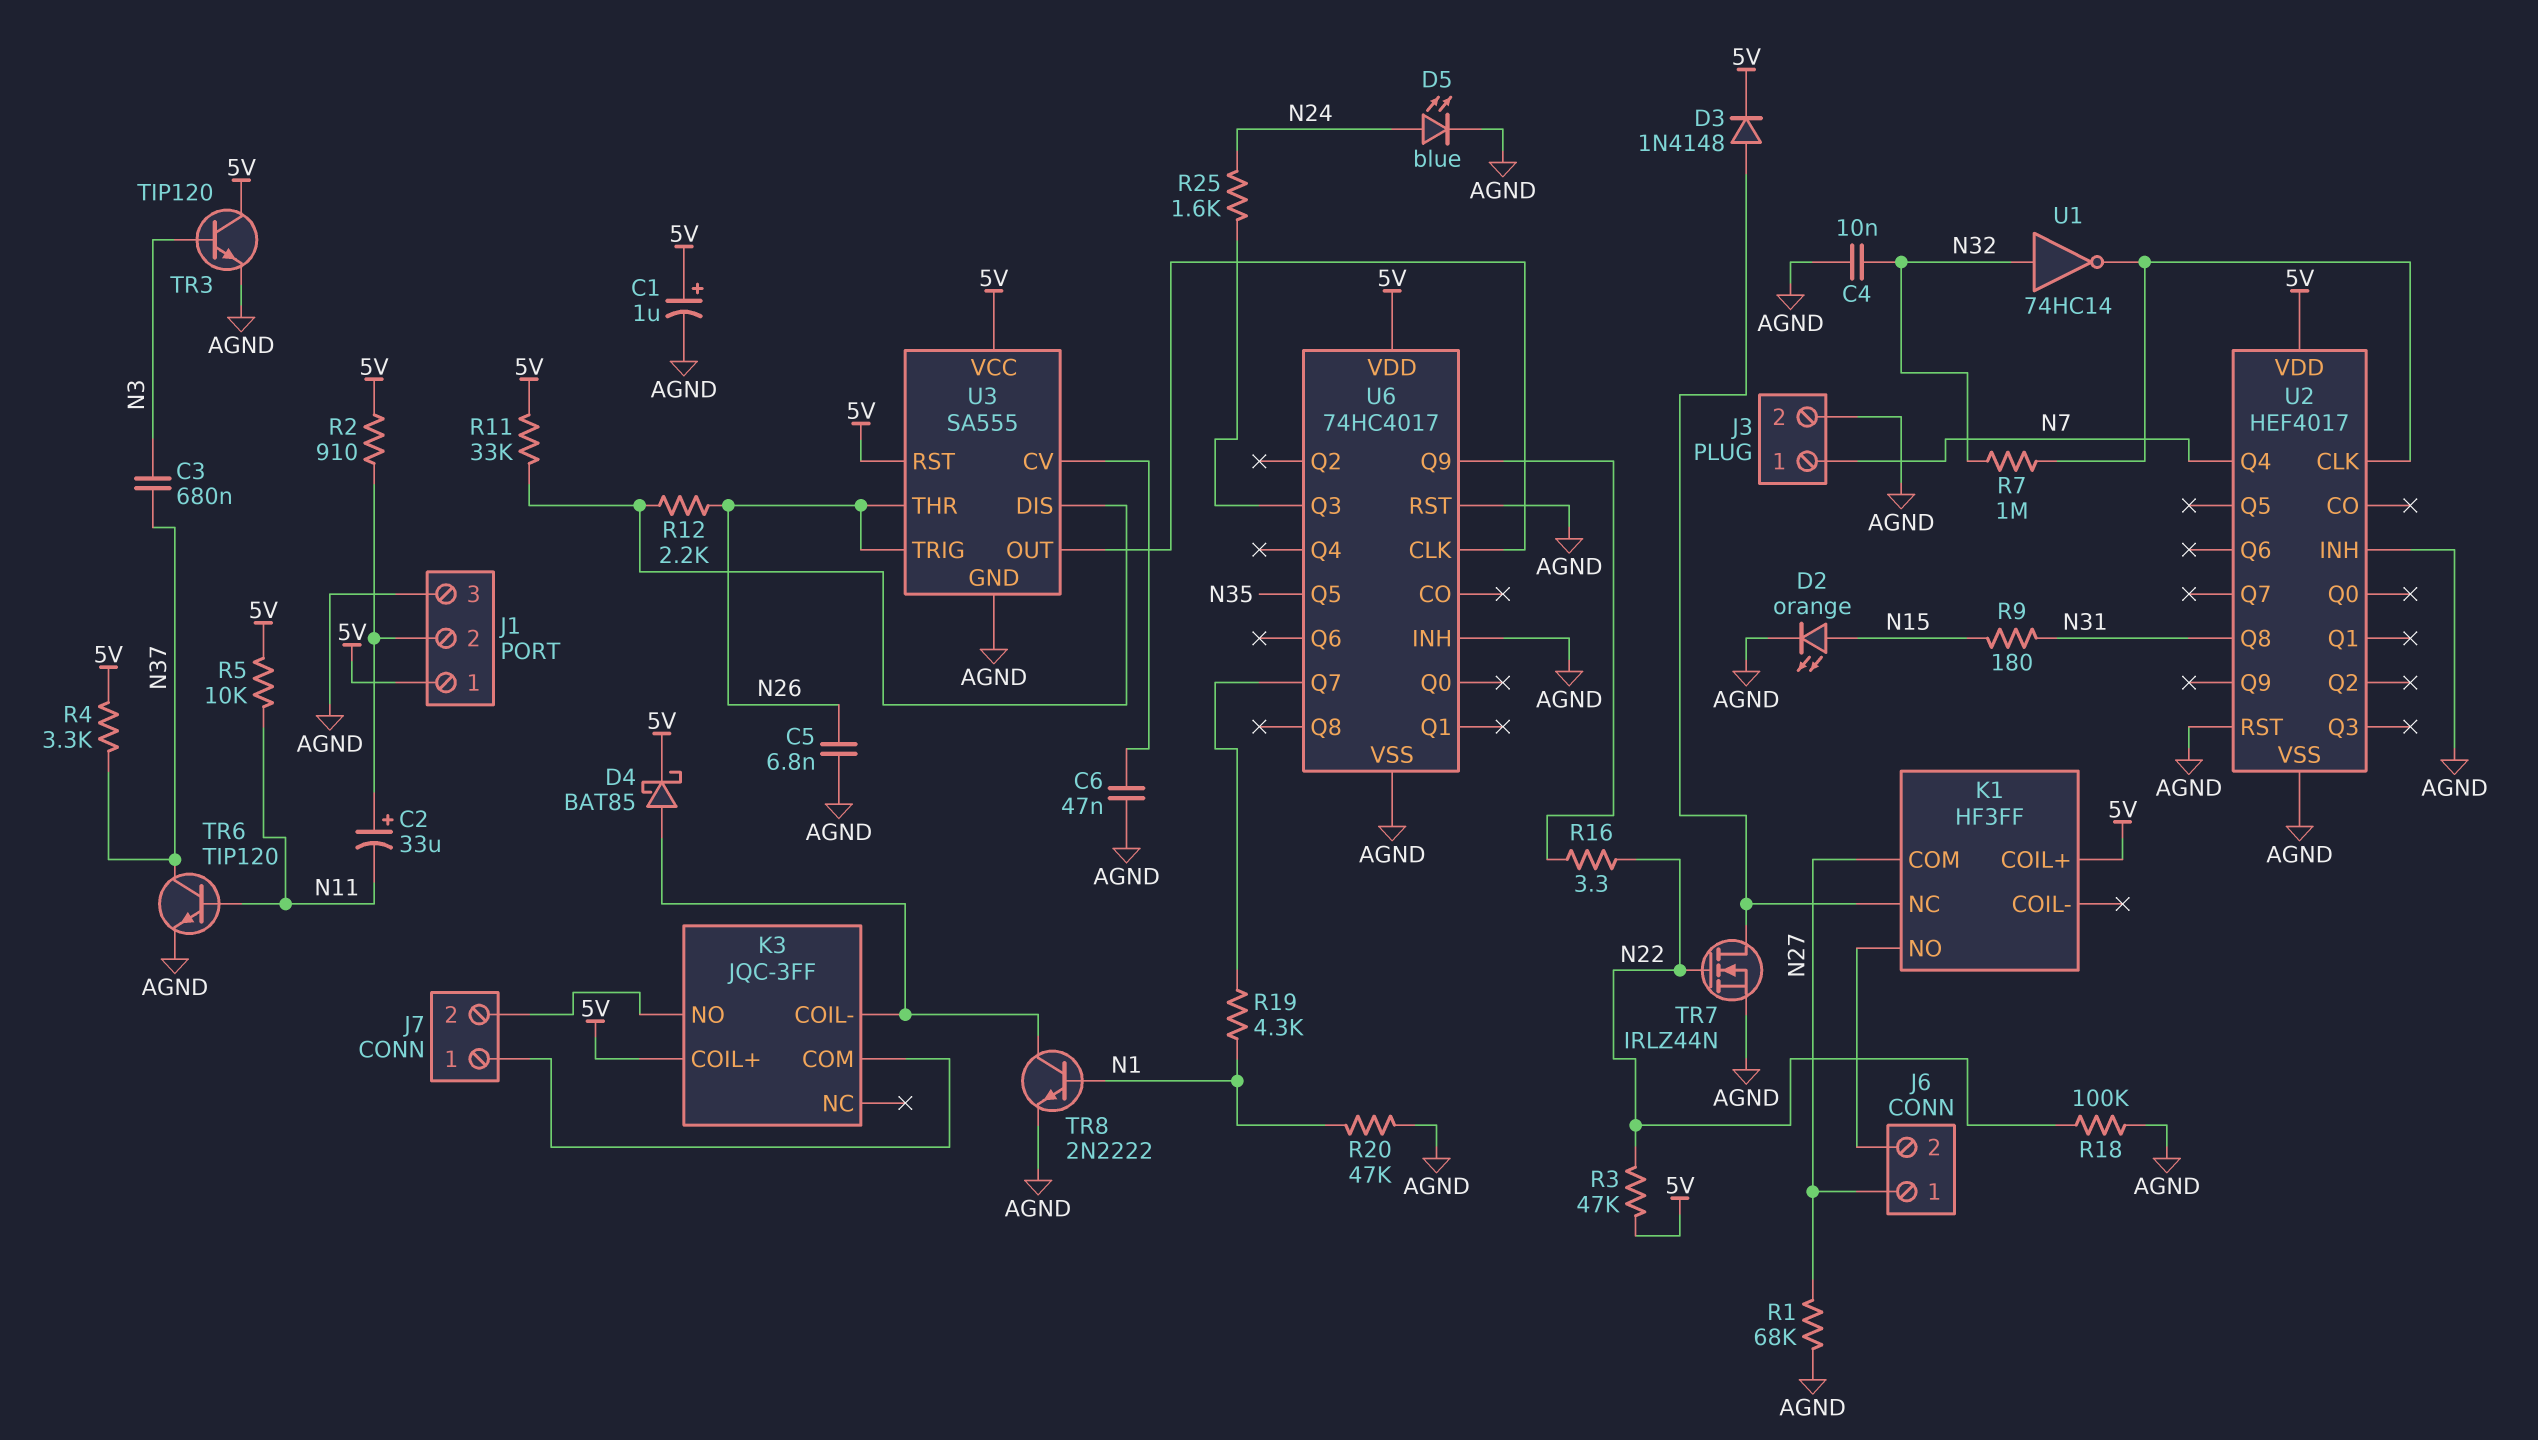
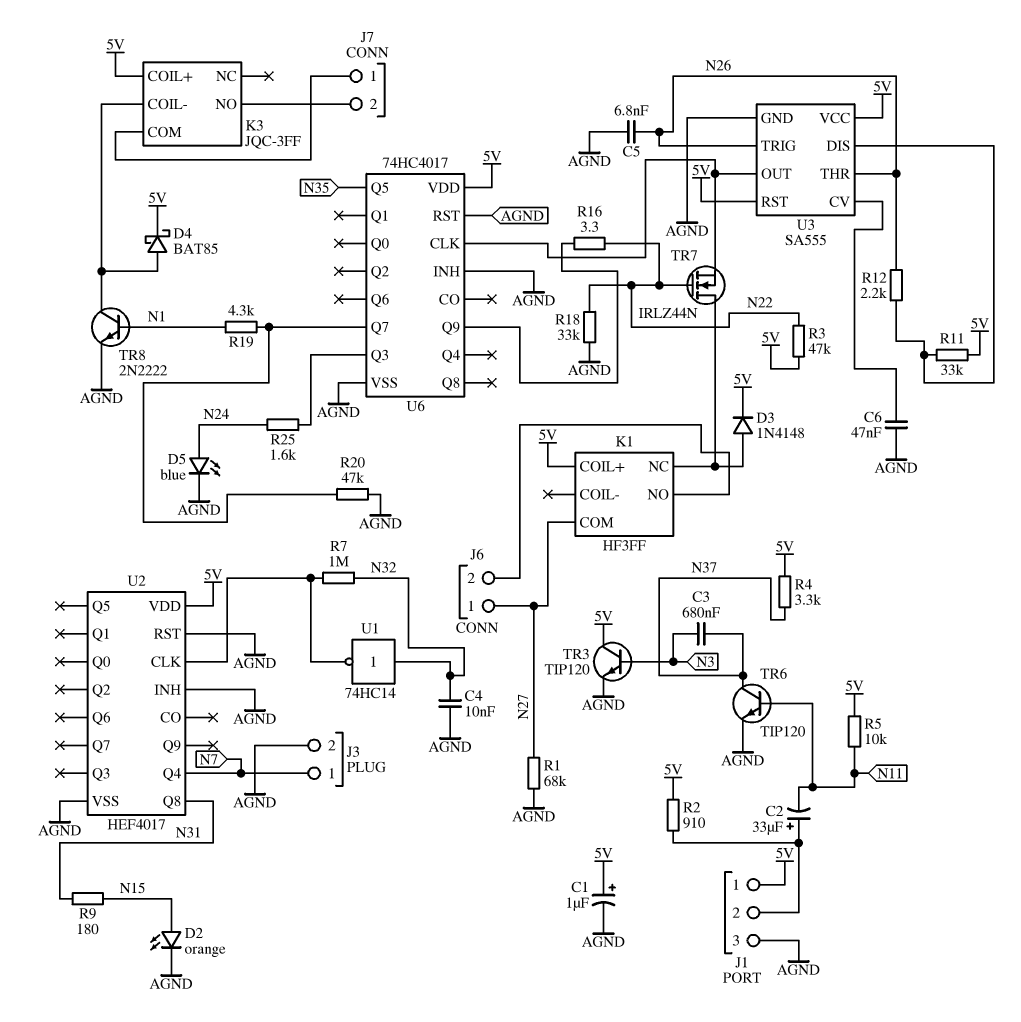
R18: 100k (AGND, N22) -> 33k (AGND, N22)
R20: 47k (AGND, N1) -> 47k (AGND, U6/Q7)
TR7: NMOS IRLZ44N (G N22, D K1/NC, S AGND) -> NMOS IRLZ44N (G N22, D K1/NC, S U3/OUT)

